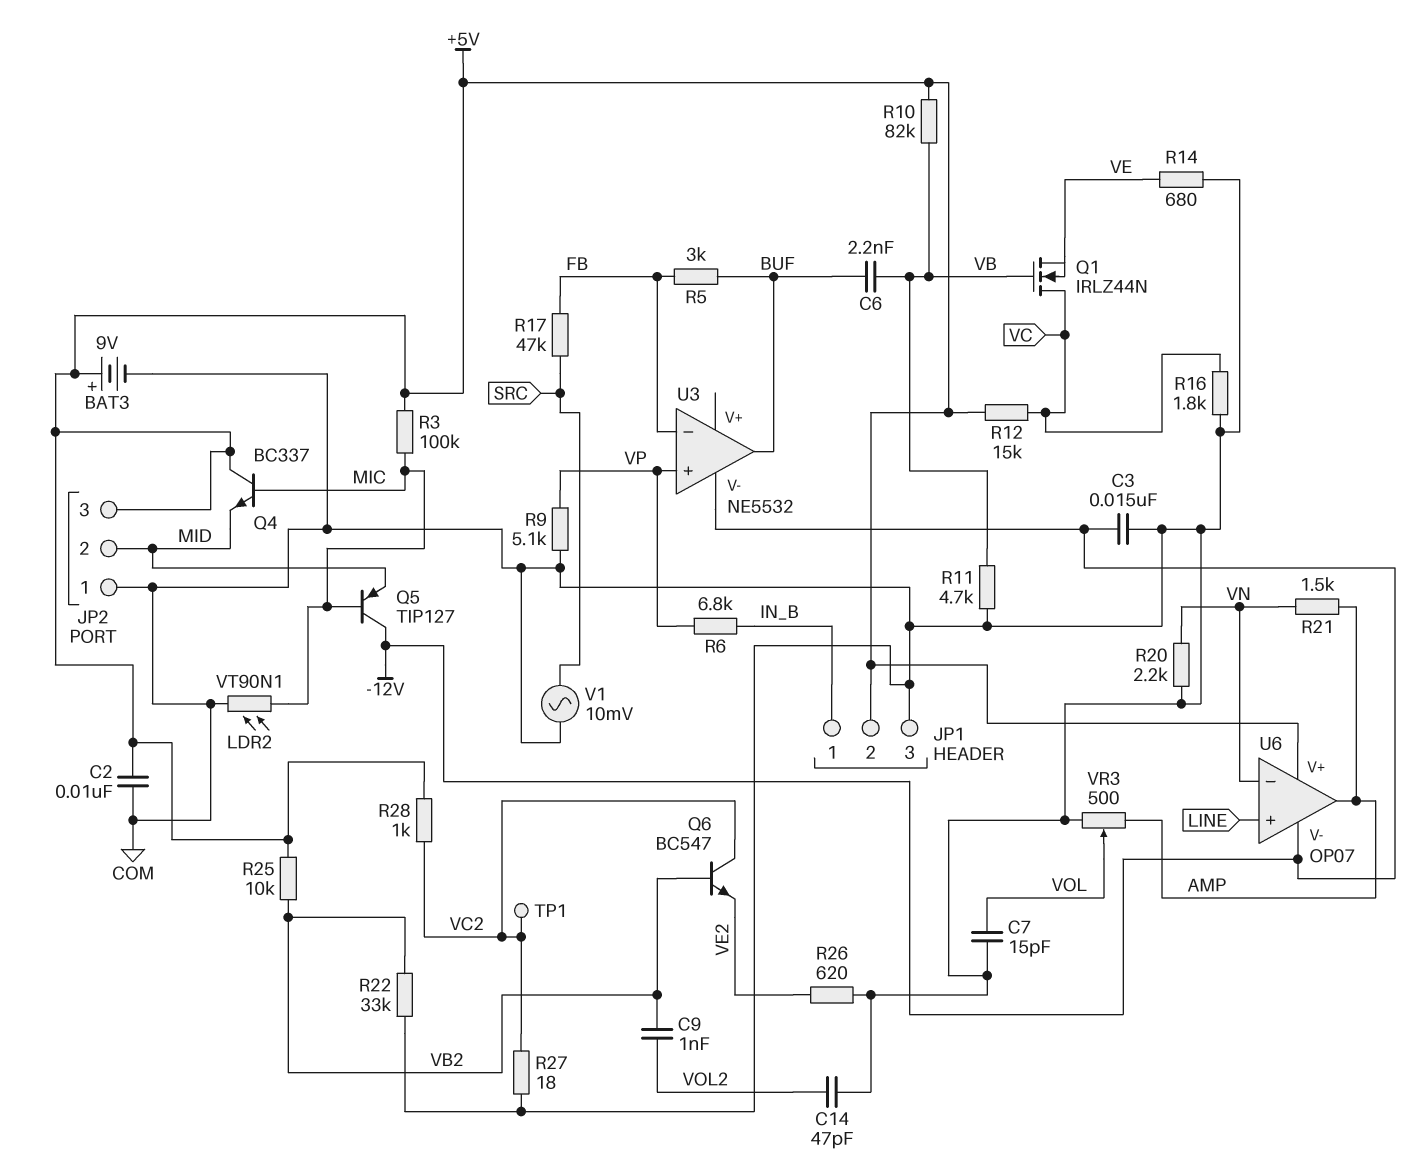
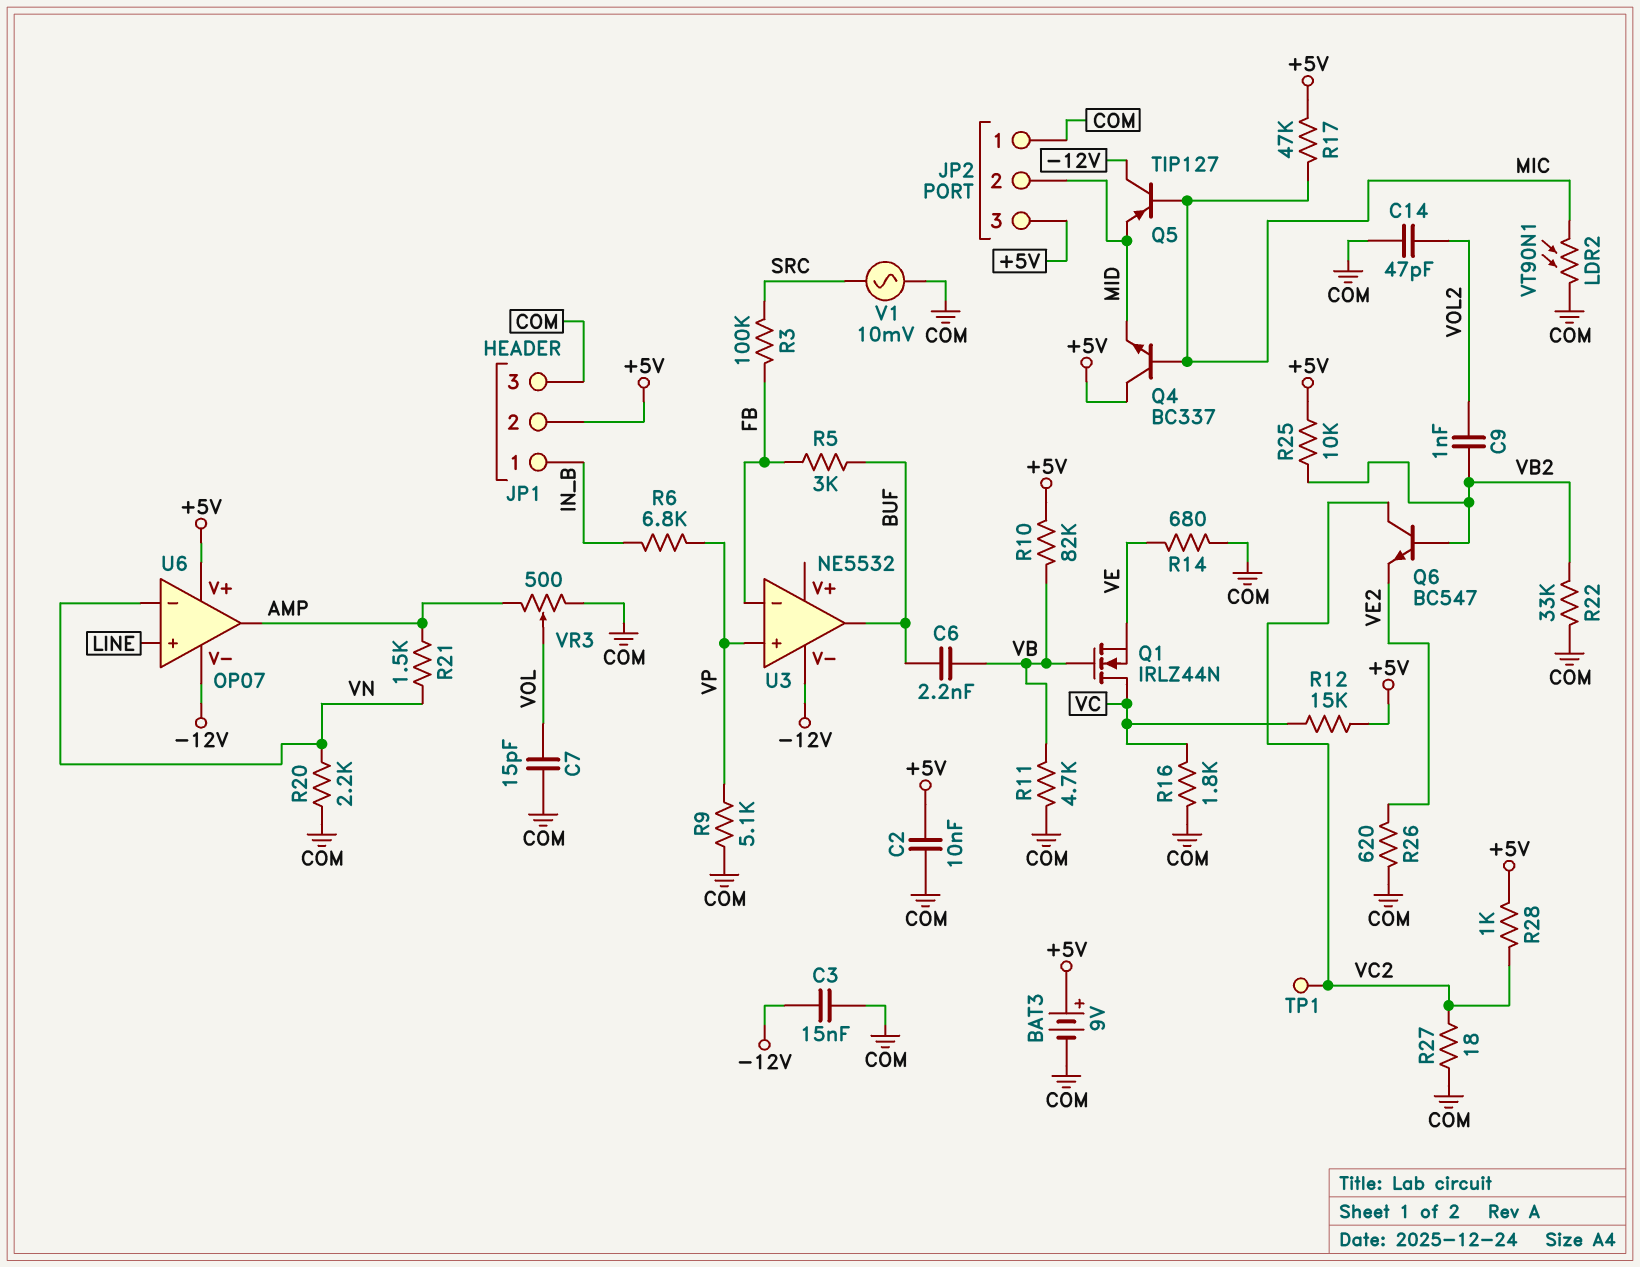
R3: 100k (+5V, MIC) -> 100k (FB, SRC)
R17: 47k (FB, SRC) -> 47k (+5V, MIC)

